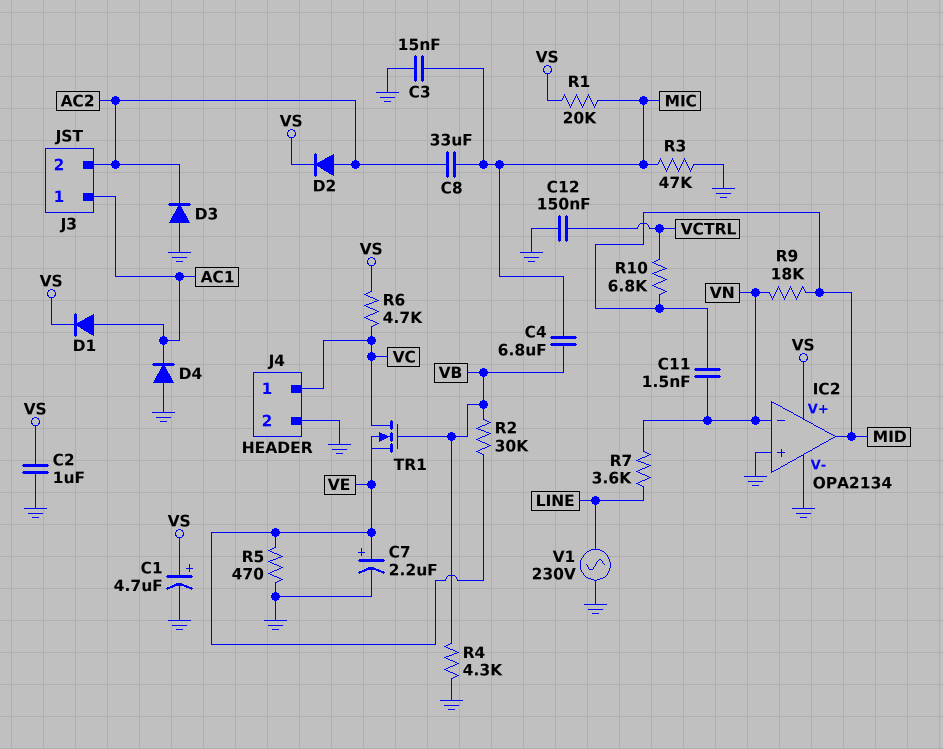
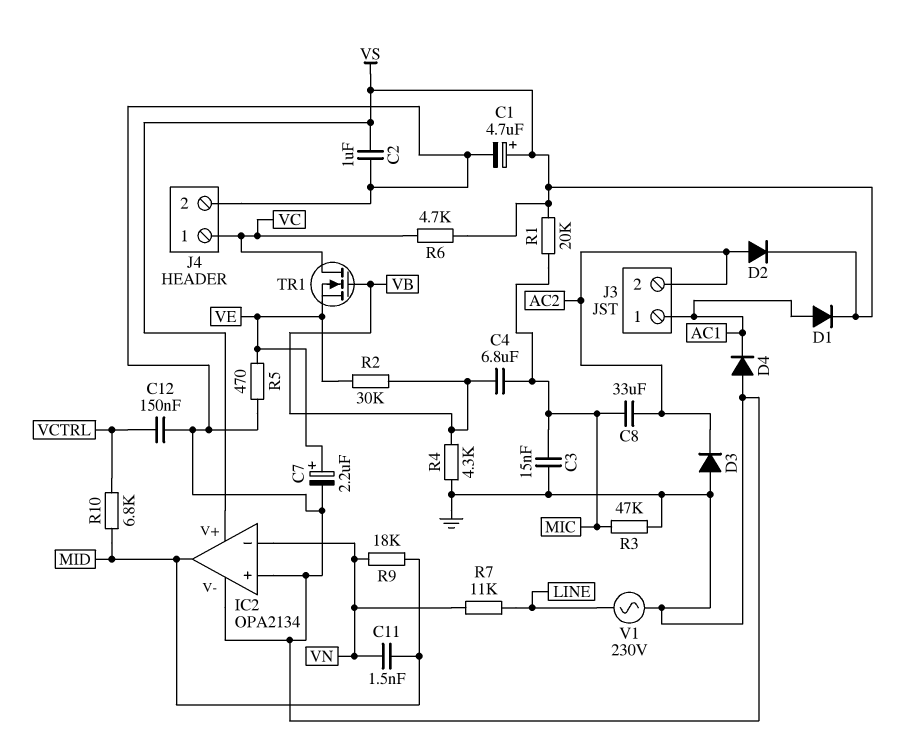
R7: 3.6k (LINE, VN) -> 11k (LINE, VN)

